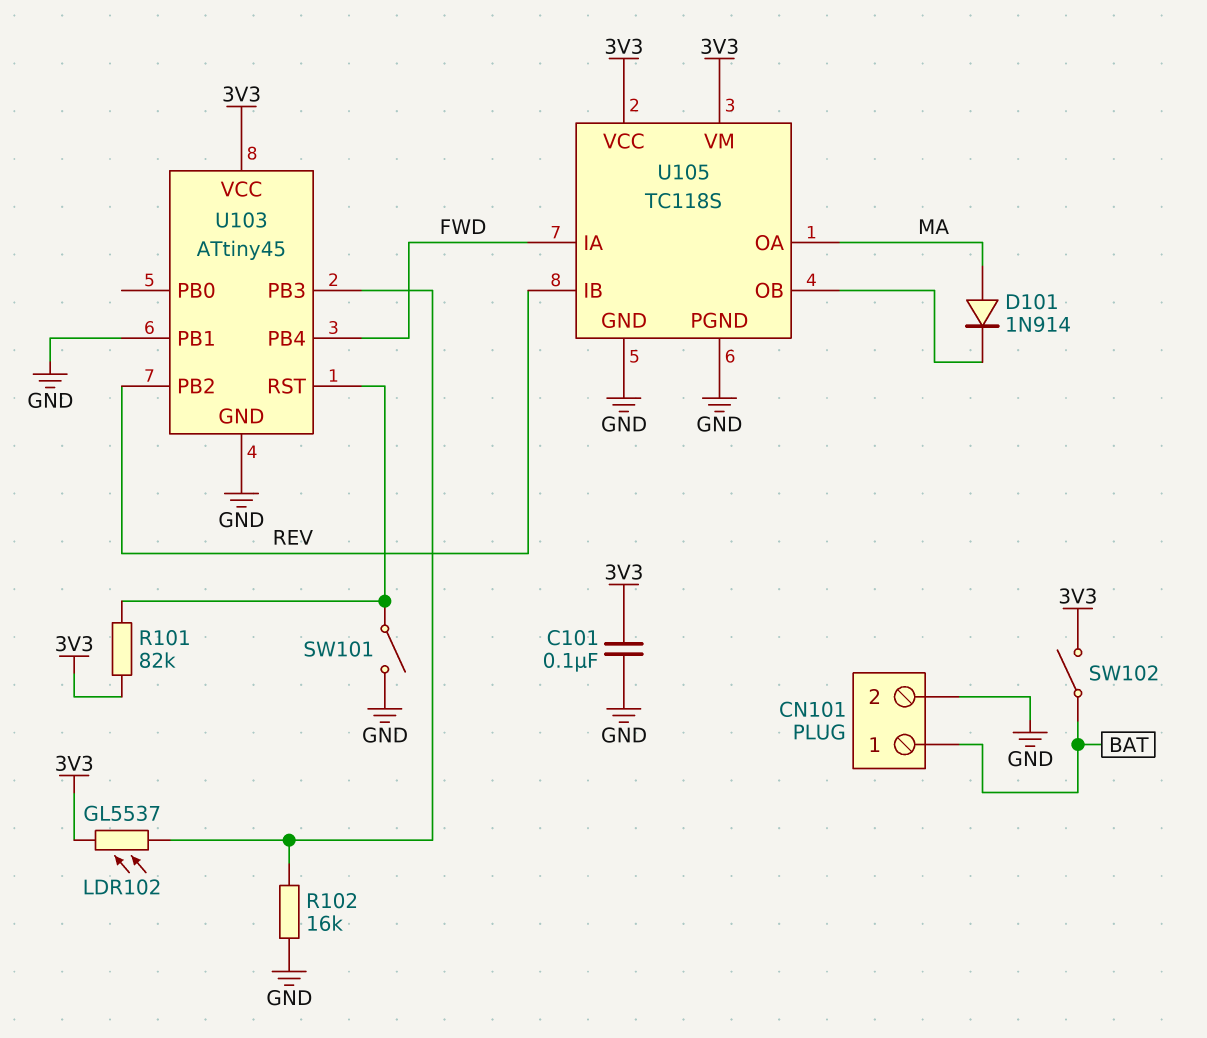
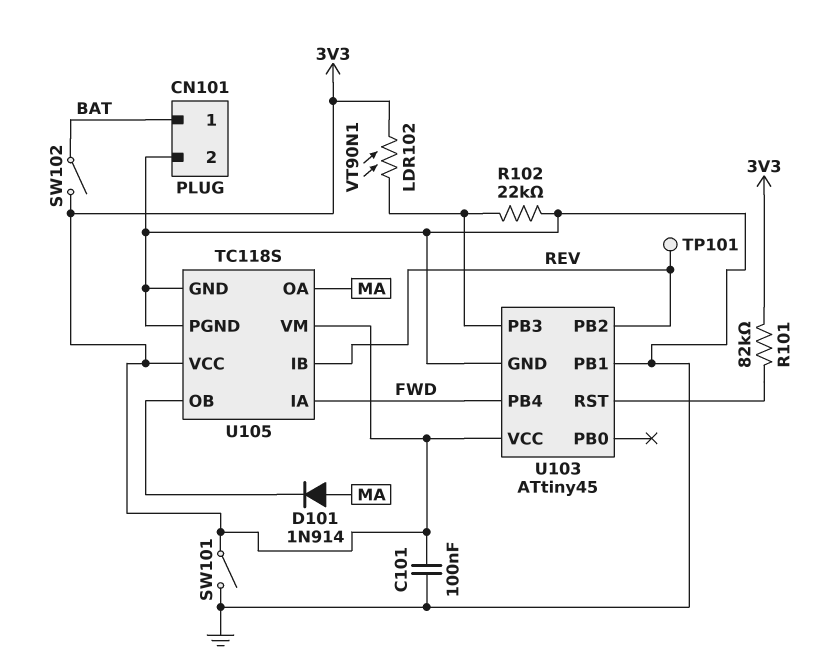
LDR102: GL5537 (3V3, U103/PB3) -> VT90N1 (3V3, U103/PB3)
R102: 16k (GND, U103/PB3) -> 22k (GND, U103/PB3)
SW101: switch (GND, U103/RST) -> switch (3V3, GND)
TP101: none -> test point (REV)

